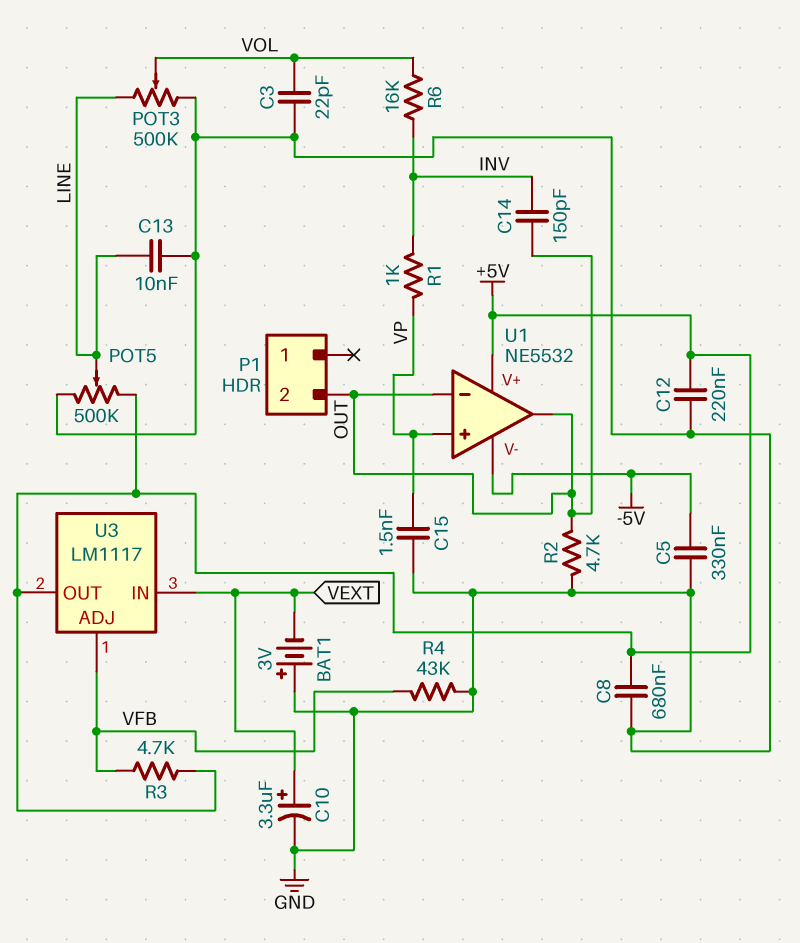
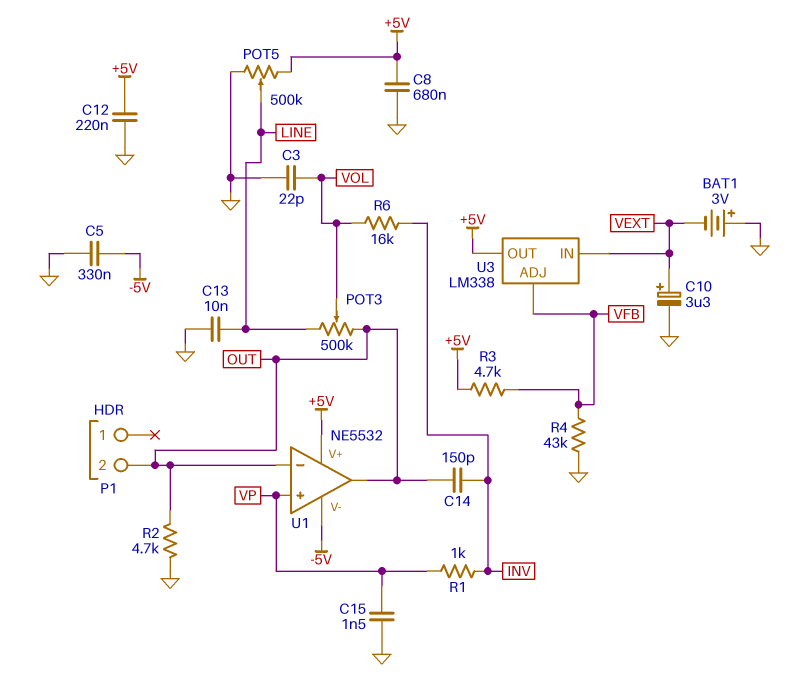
POT3: 500k (GND, LINE, wiper VOL) -> 500k (LINE, OUT, wiper VOL)
U3: LM1117 -> LM338

